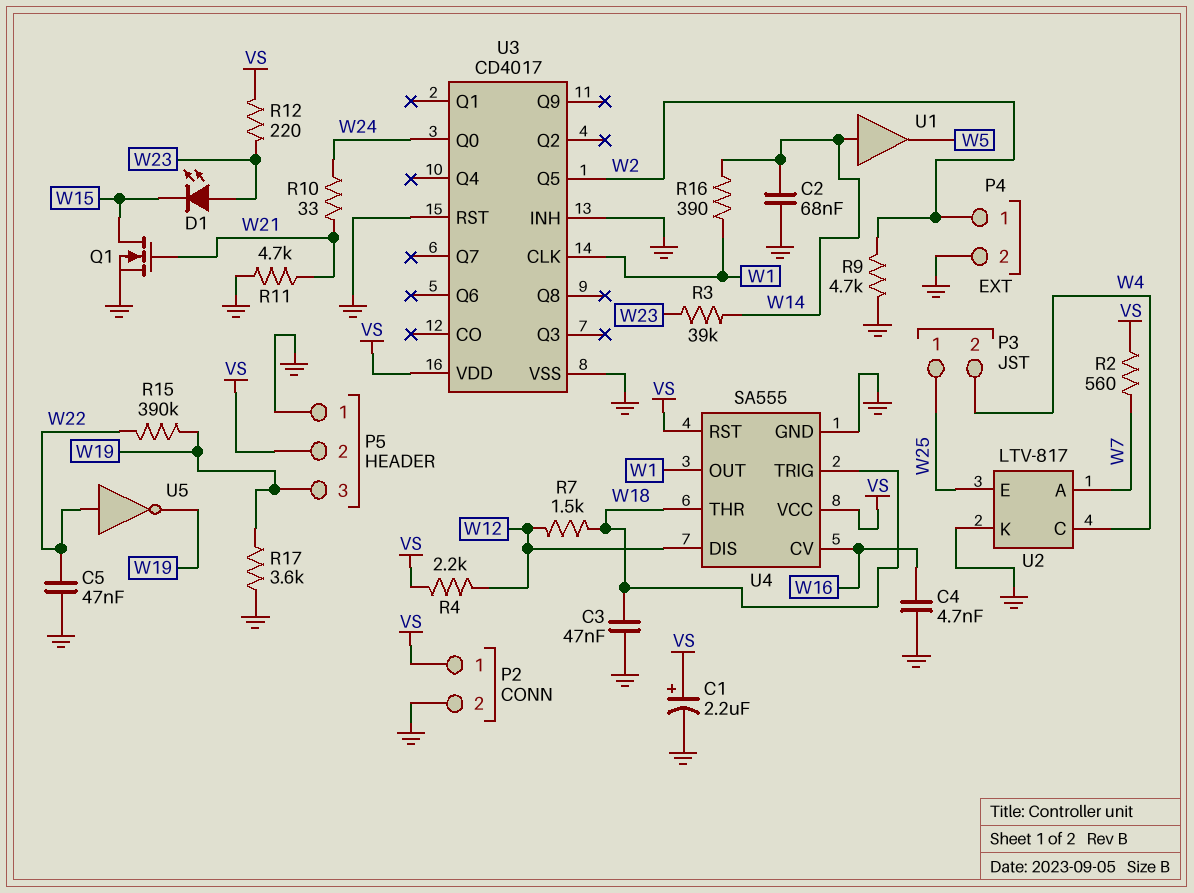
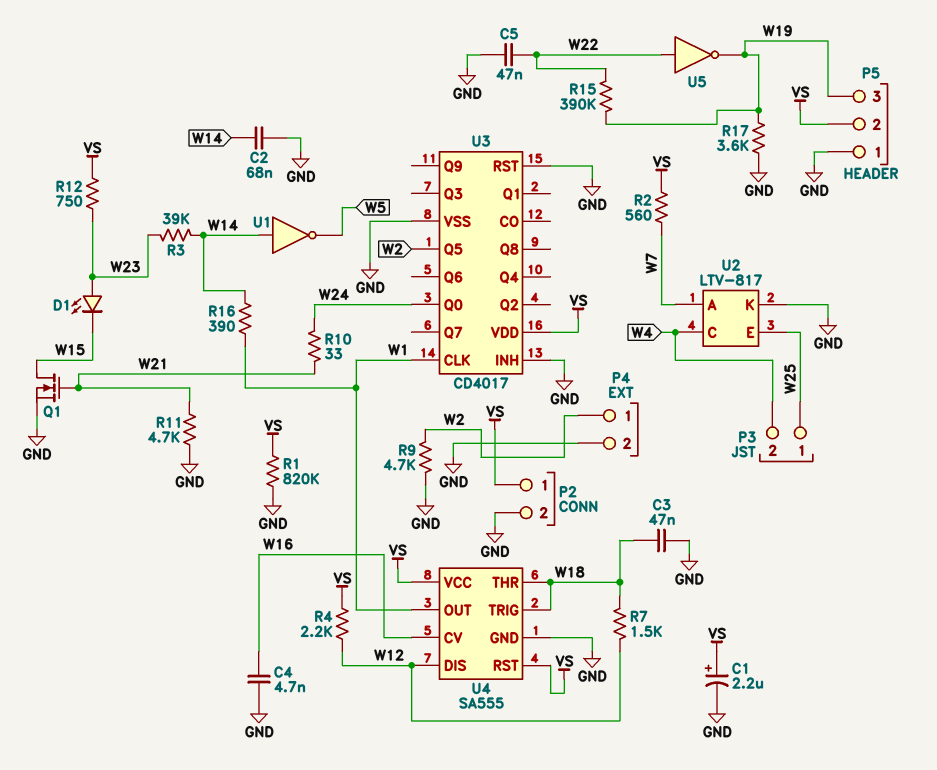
R1: none -> 820k (GND, VS)
R12: 220 (VS, W23) -> 750 (VS, W23)
U1: buffer (in W14, out W5) -> NOT (in W14, out W5)

